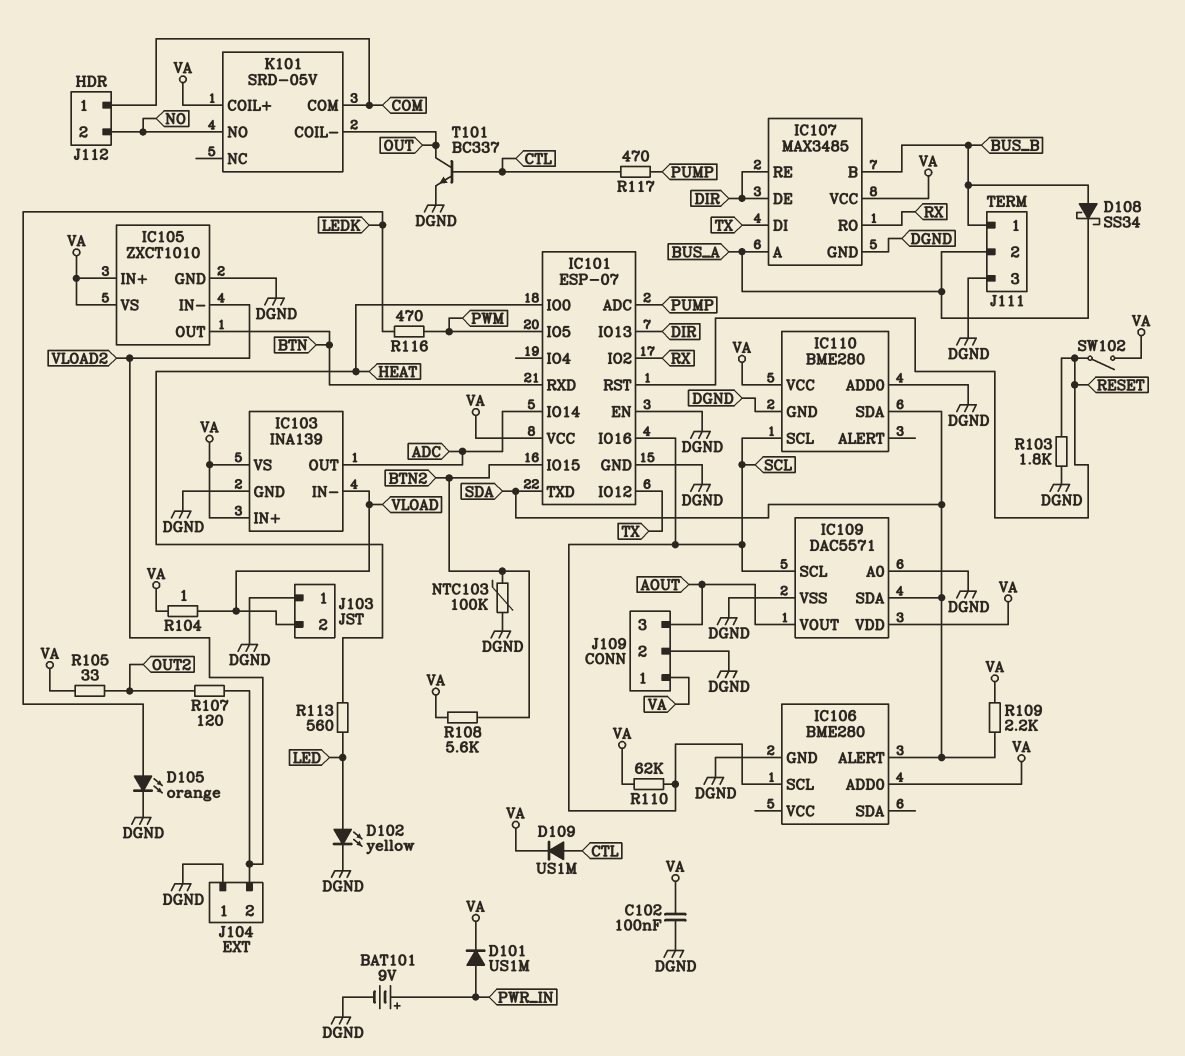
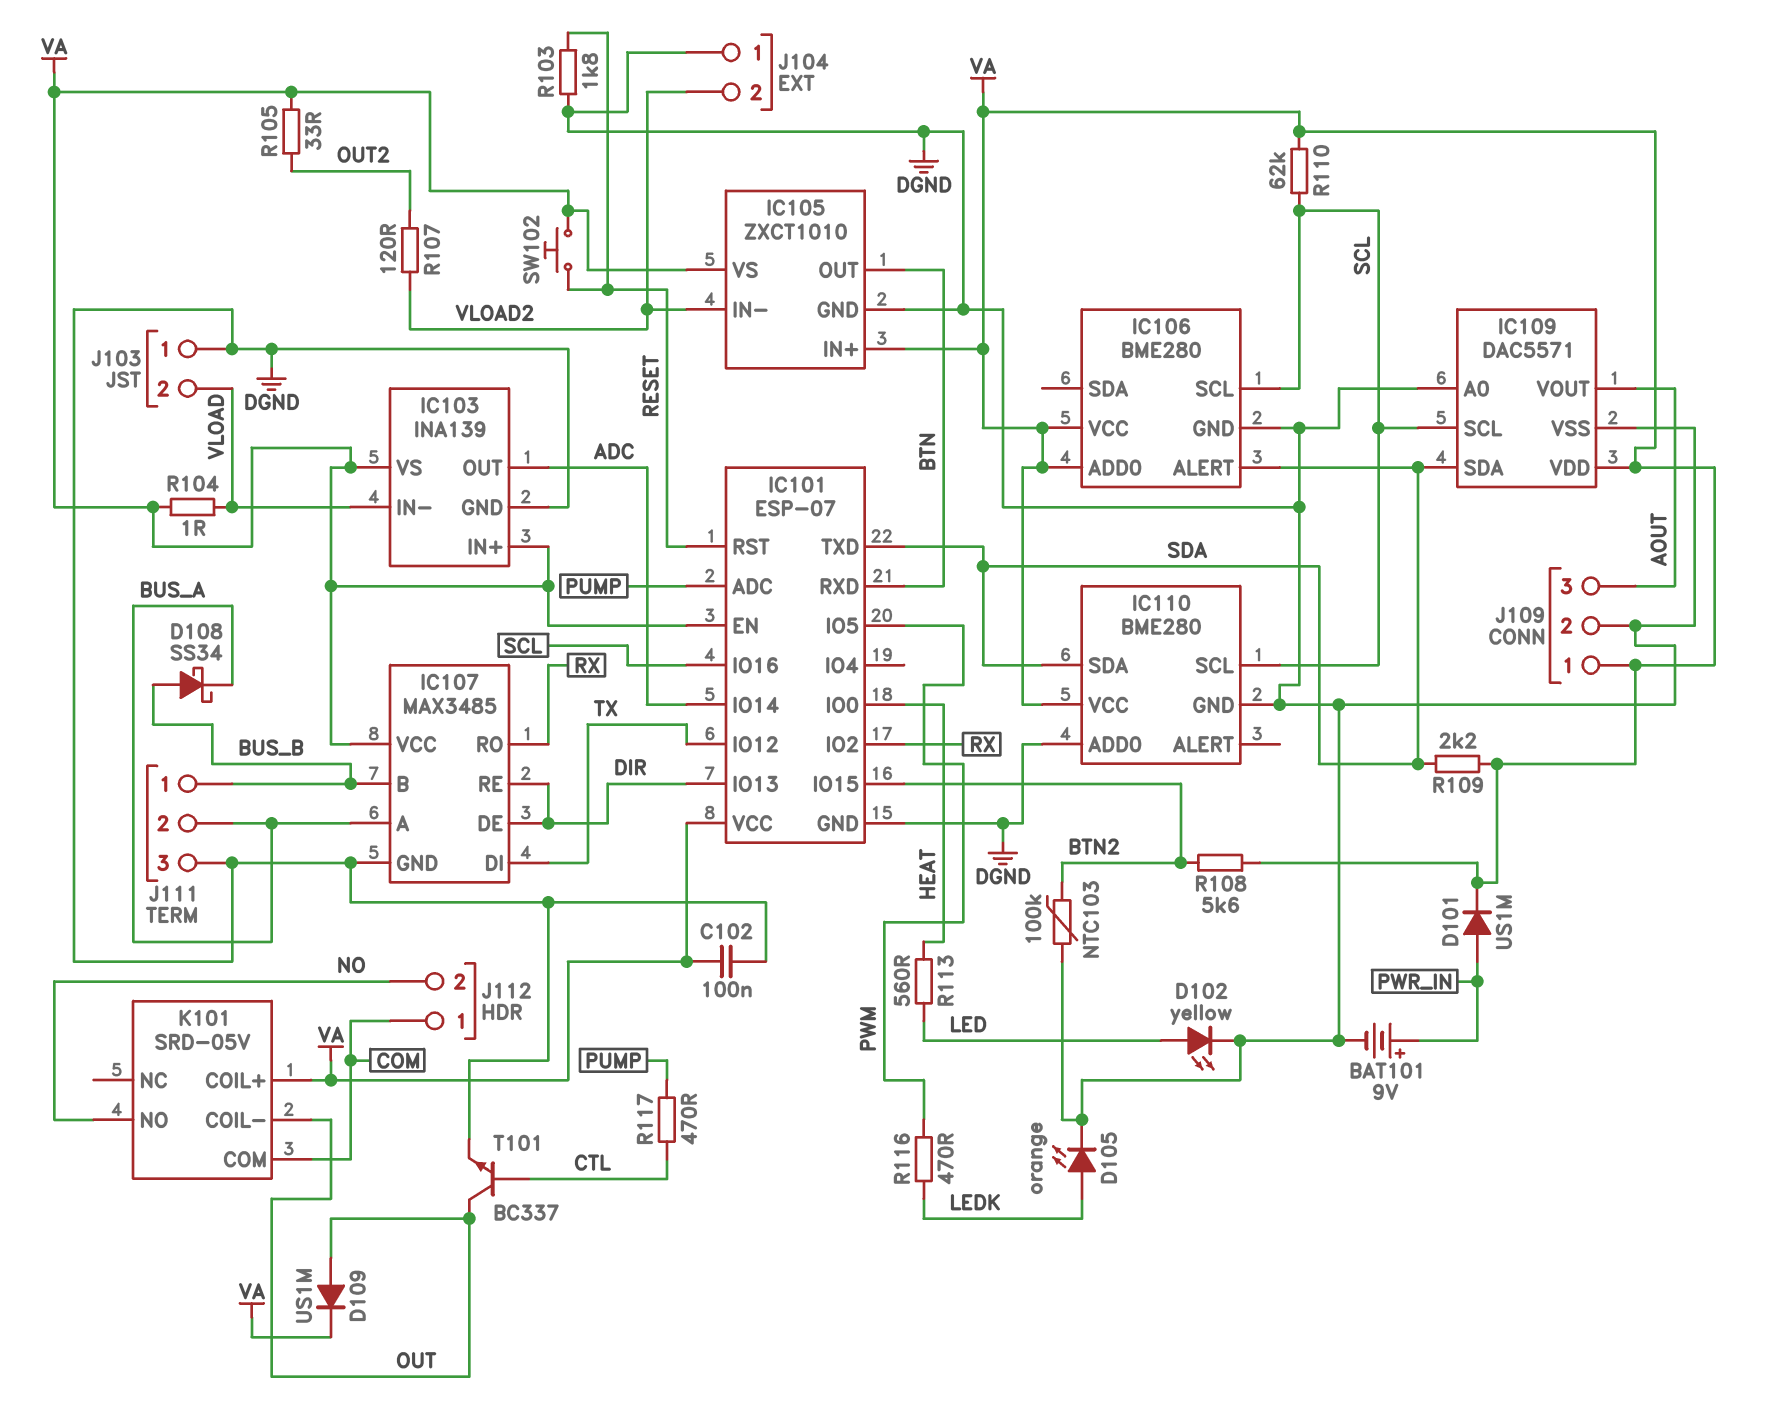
D109: diode US1M (A CTL, K VA) -> diode US1M (A OUT, K VA)
IC101 pin EN: DGND -> VA
IC106 pin VCC: none -> VA
SW102: switch (RESET, VA) -> button (RESET, VA)

